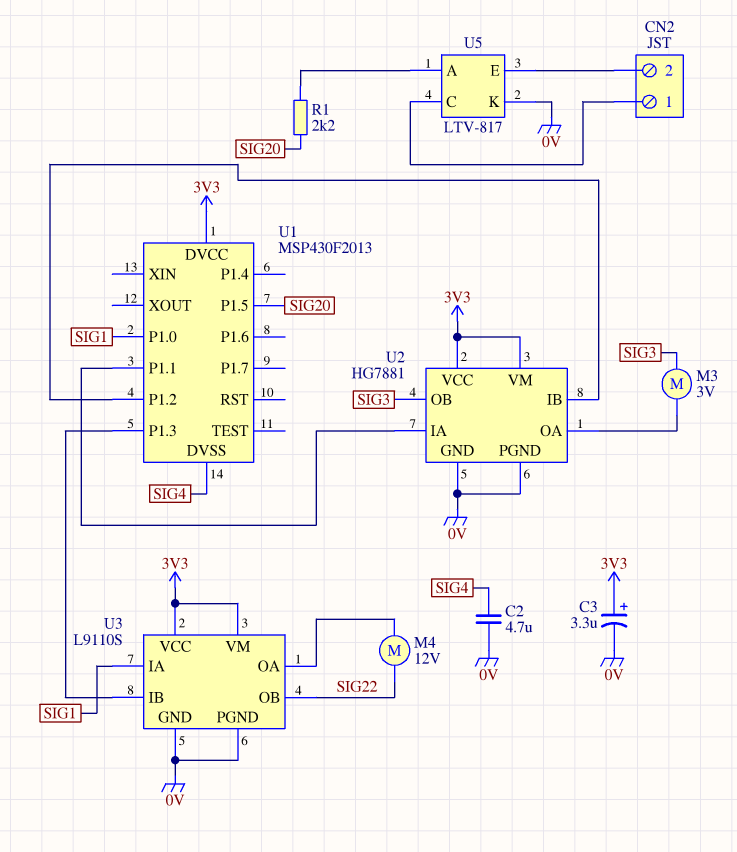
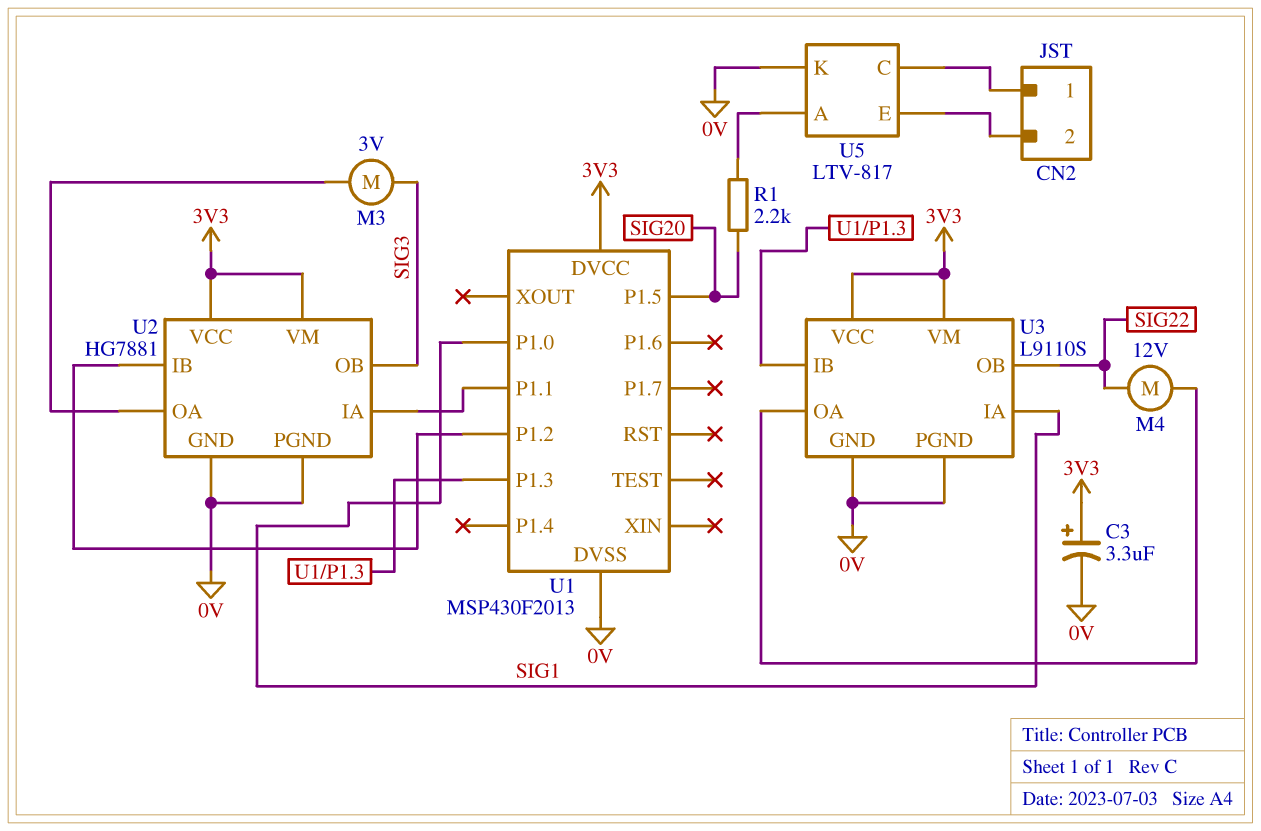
C2: 4.7uF (0V, SIG4) -> none
U1 pin DVSS: SIG4 -> 0V

